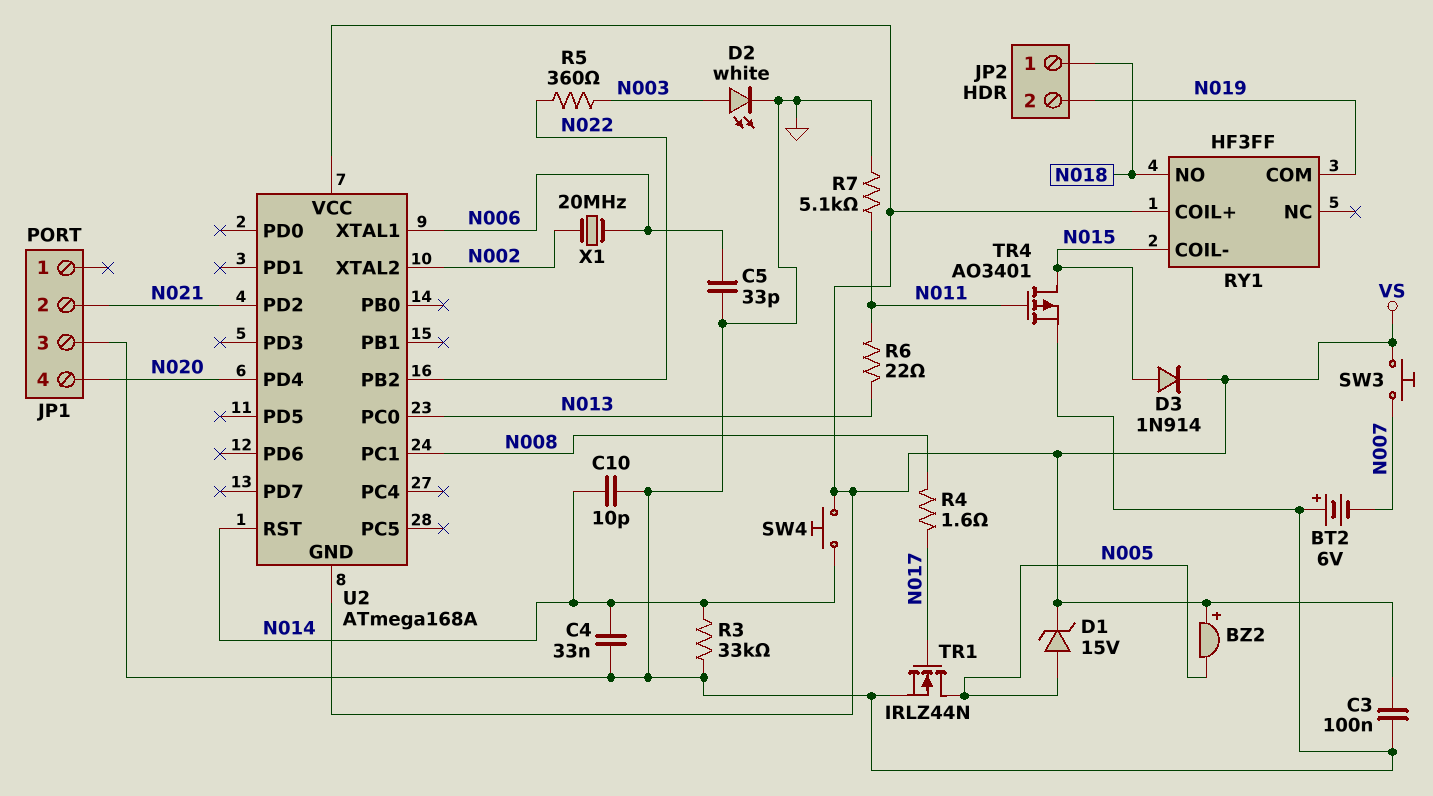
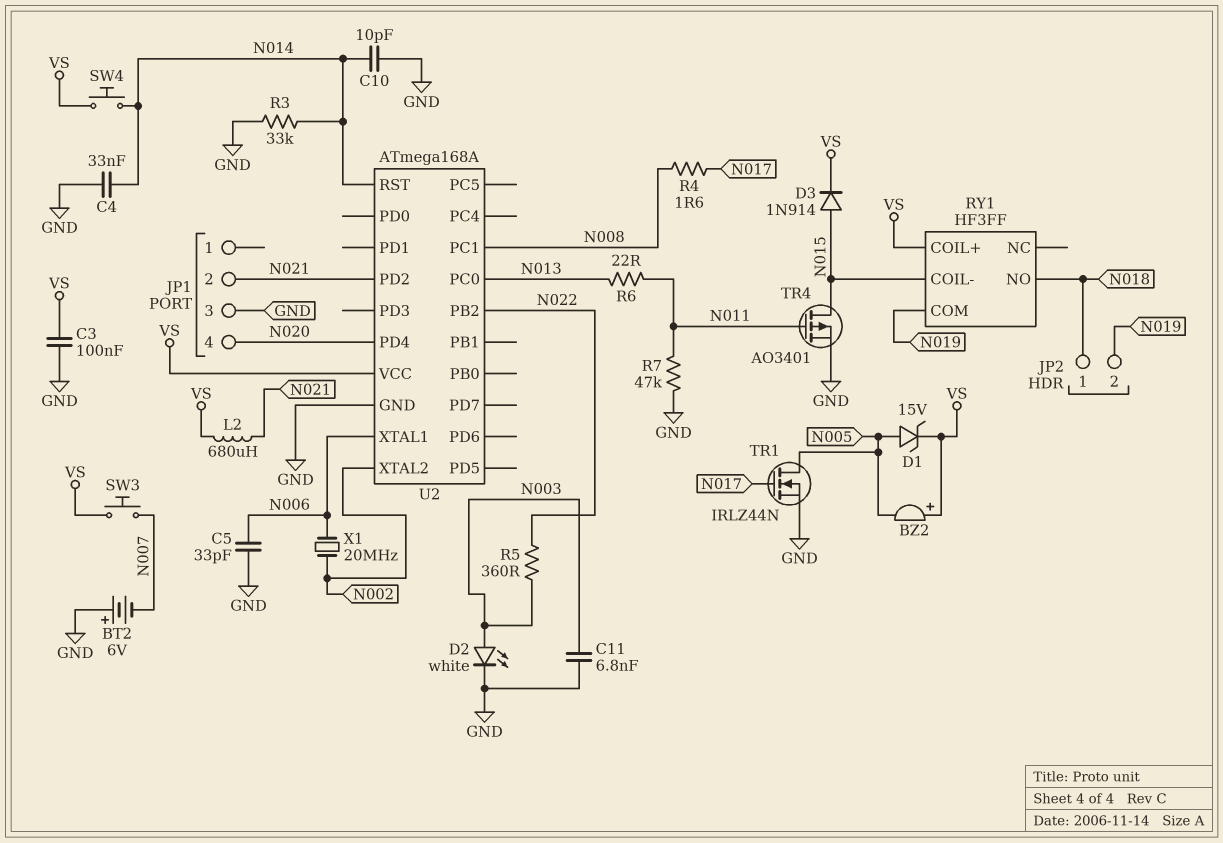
C11: none -> 6.8nF (GND, N003)
L2: none -> 680uH (N021, VS)
R7: 5.1k (GND, N011) -> 47k (GND, N011)
U2 pin GND: VS -> GND

